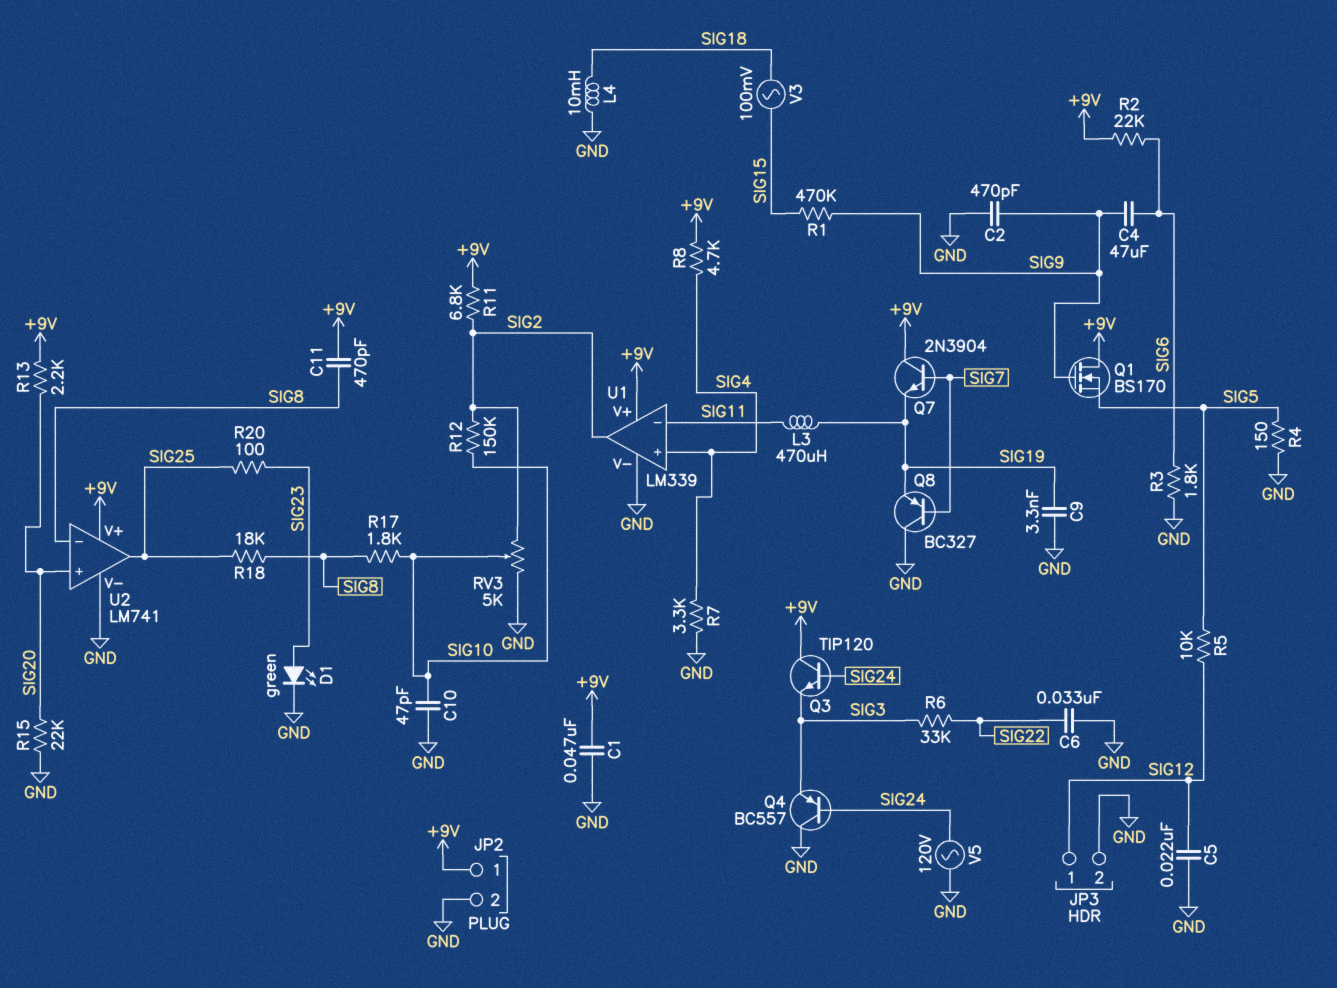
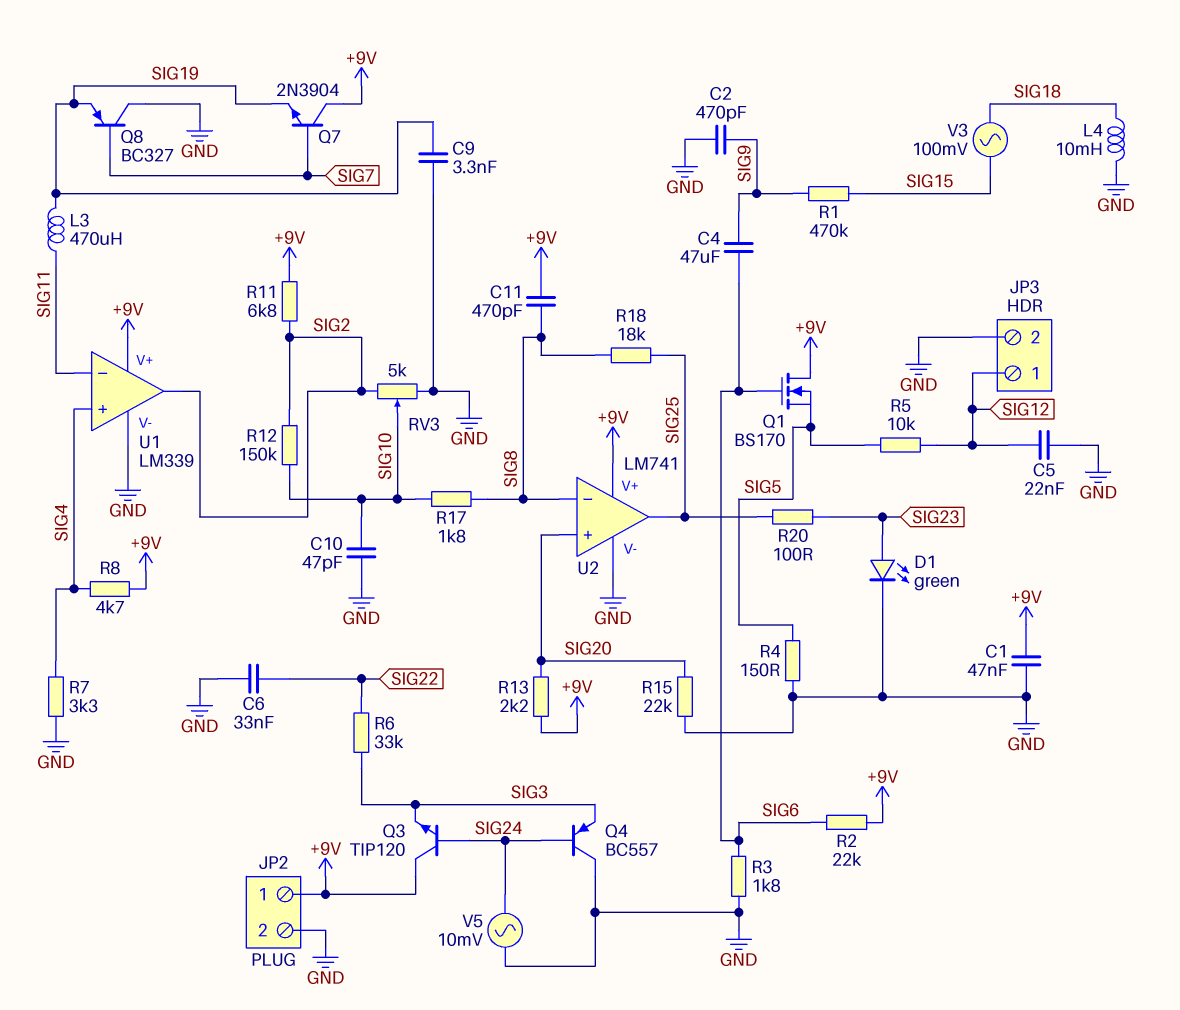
Q1: NMOS BS170 (G SIG9, D +9V, S SIG5) -> NMOS BS170 (G SIG6, D +9V, S SIG5)
V5: AC 120V (GND, SIG24) -> AC 10mV (GND, SIG24)

